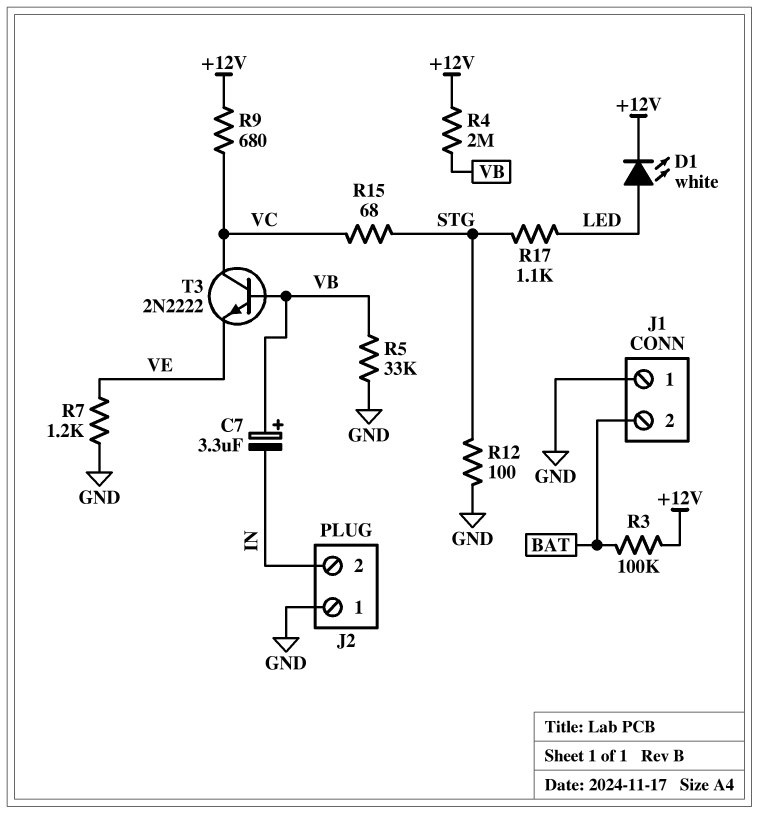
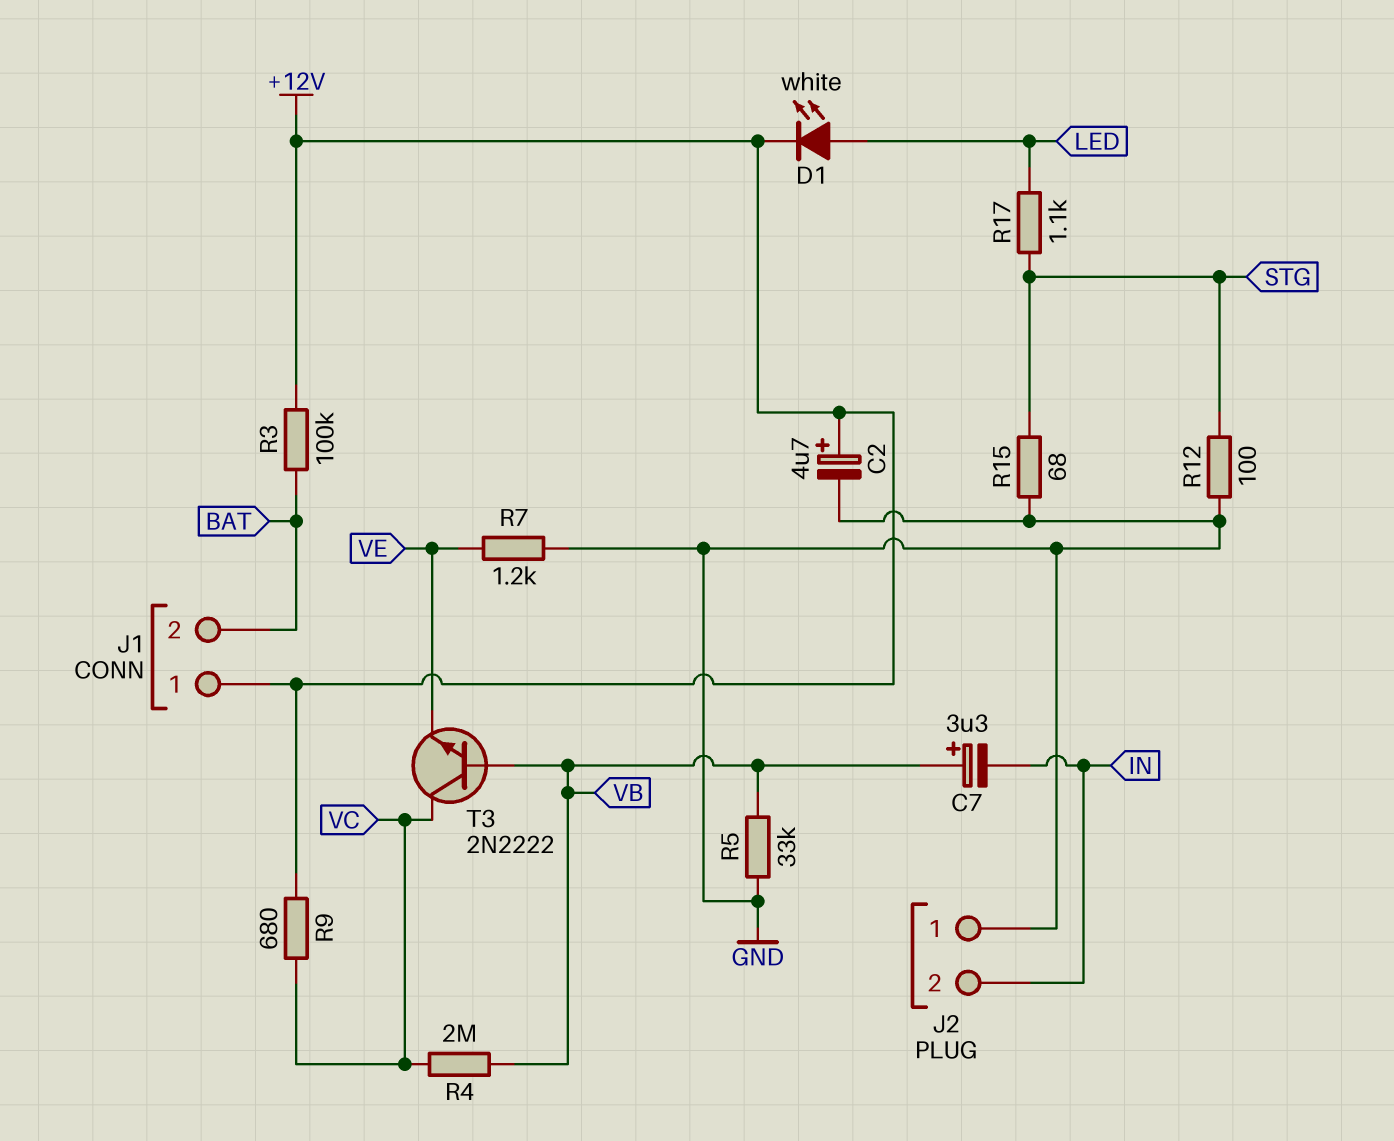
C2: none -> 4.7uF (plus +12V, minus GND)
J1 pin 1: GND -> +12V
R4: 2M (+12V, VB) -> 2M (VB, VC)
R15: 68 (STG, VC) -> 68 (GND, STG)

